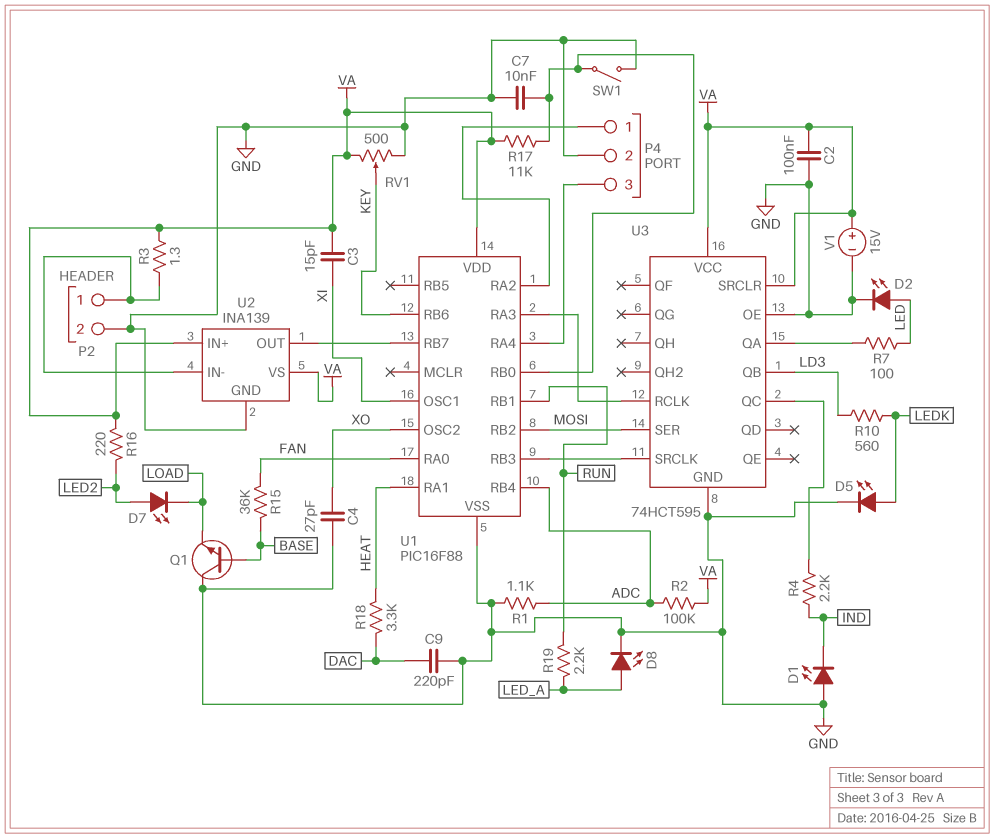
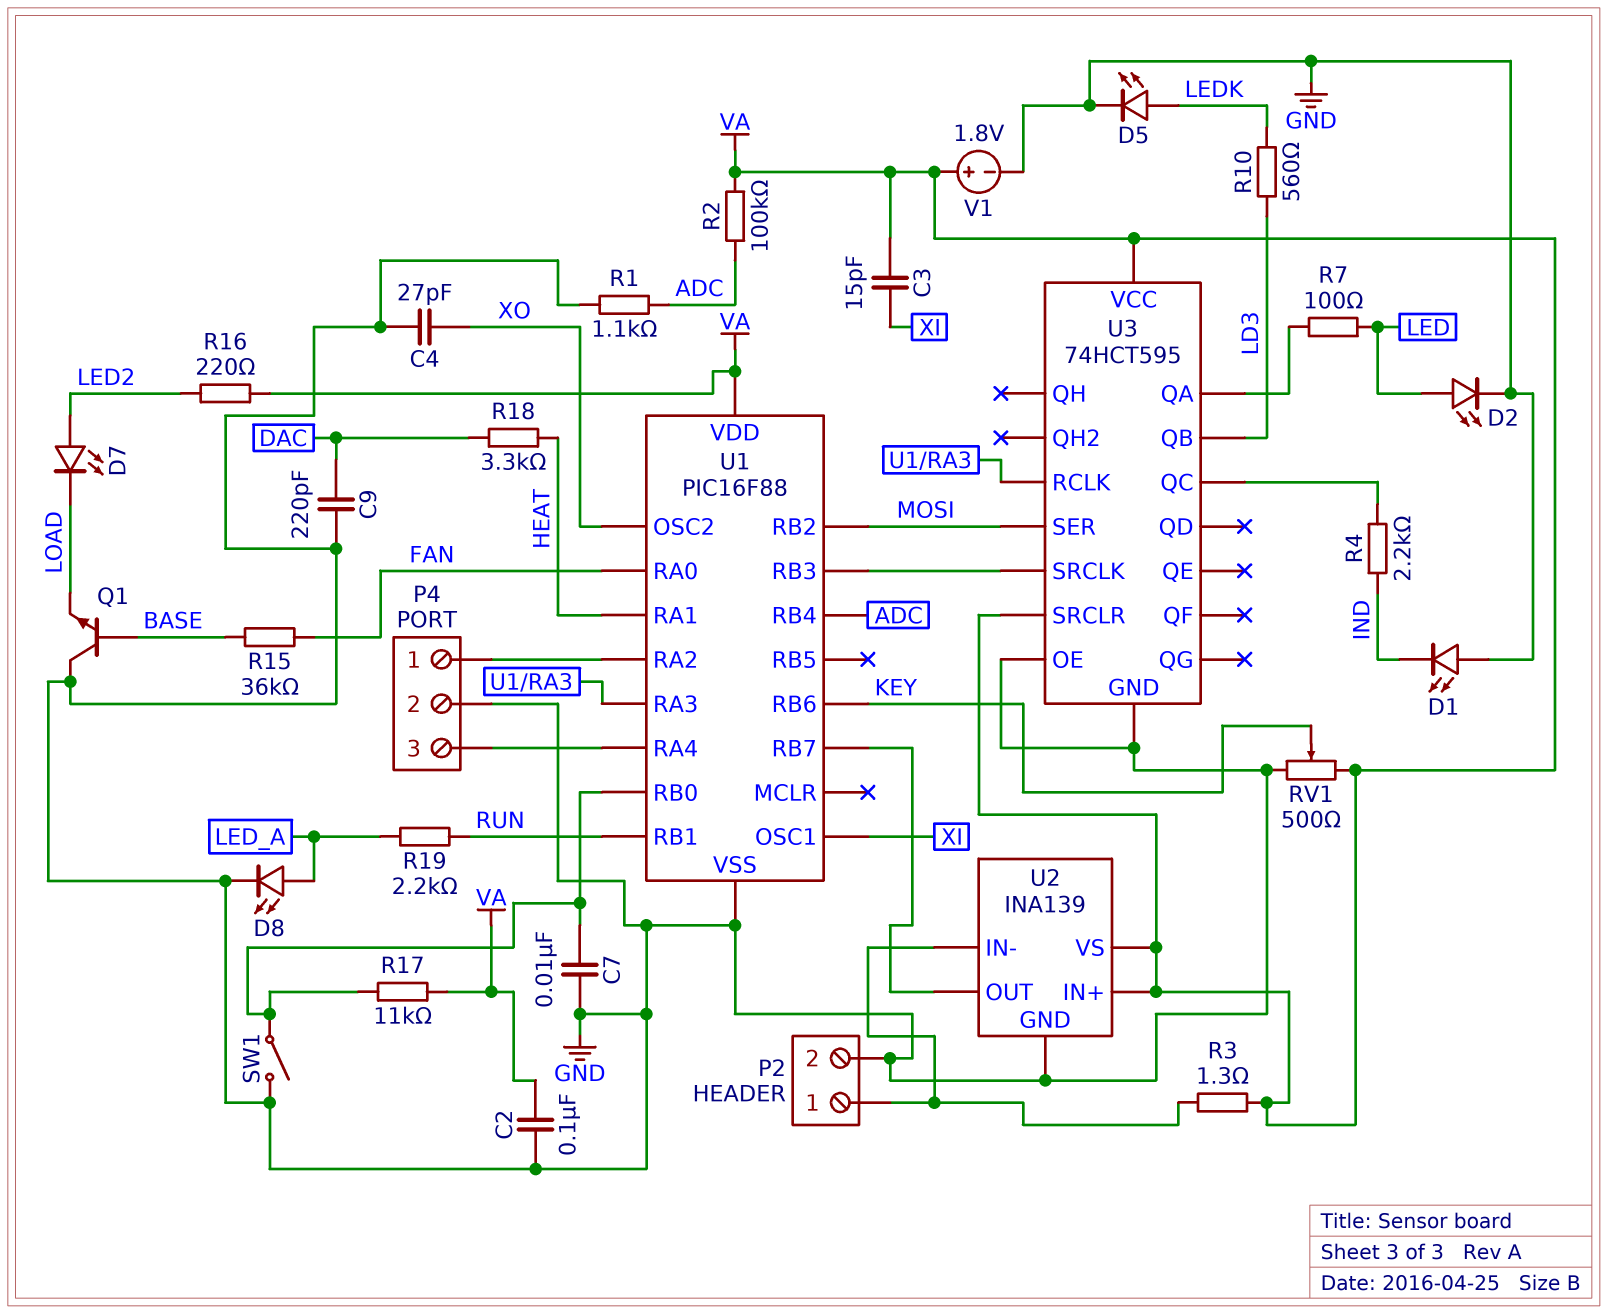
V1: 15V (plus VA, minus GND) -> 1.8V (plus VA, minus GND)

